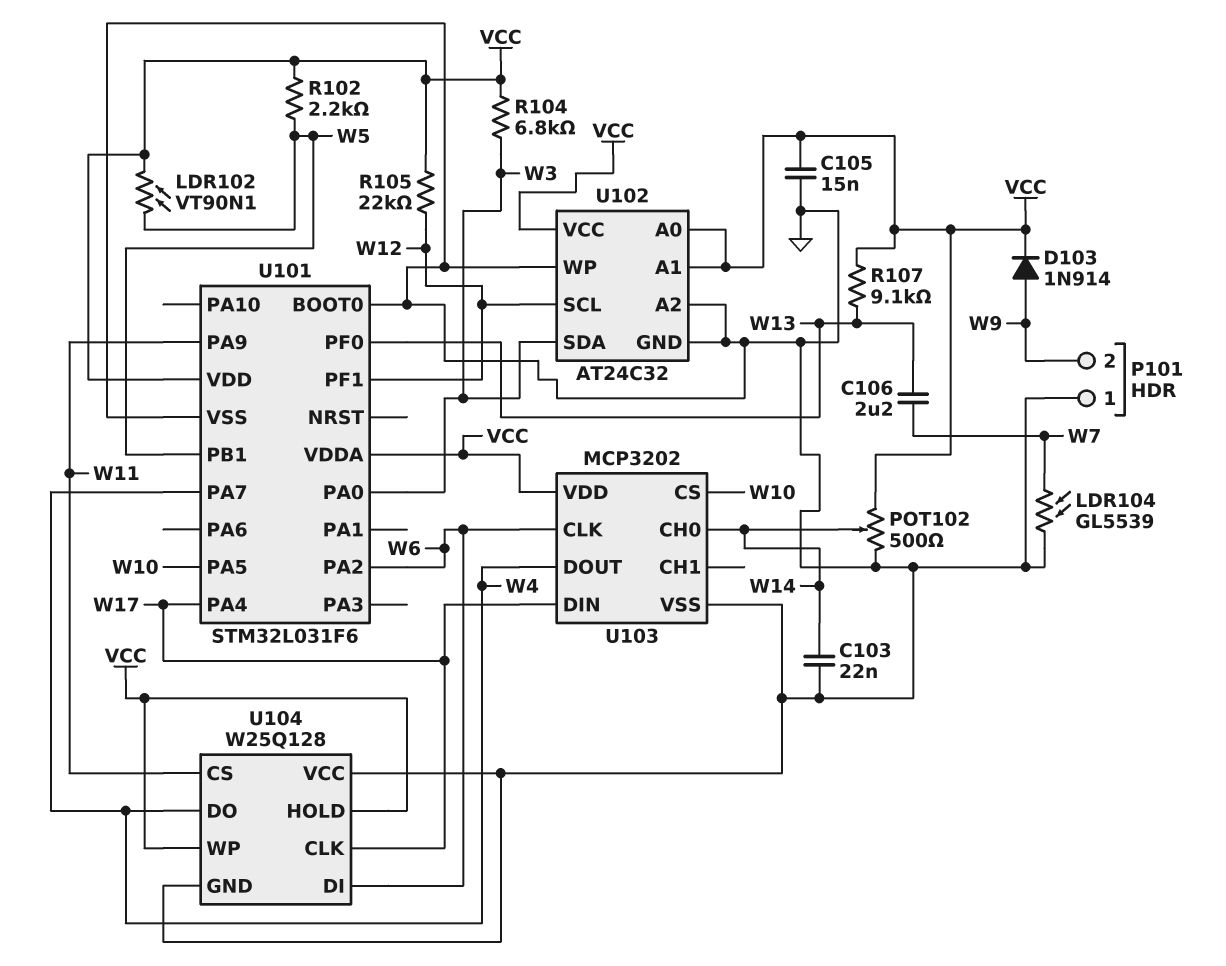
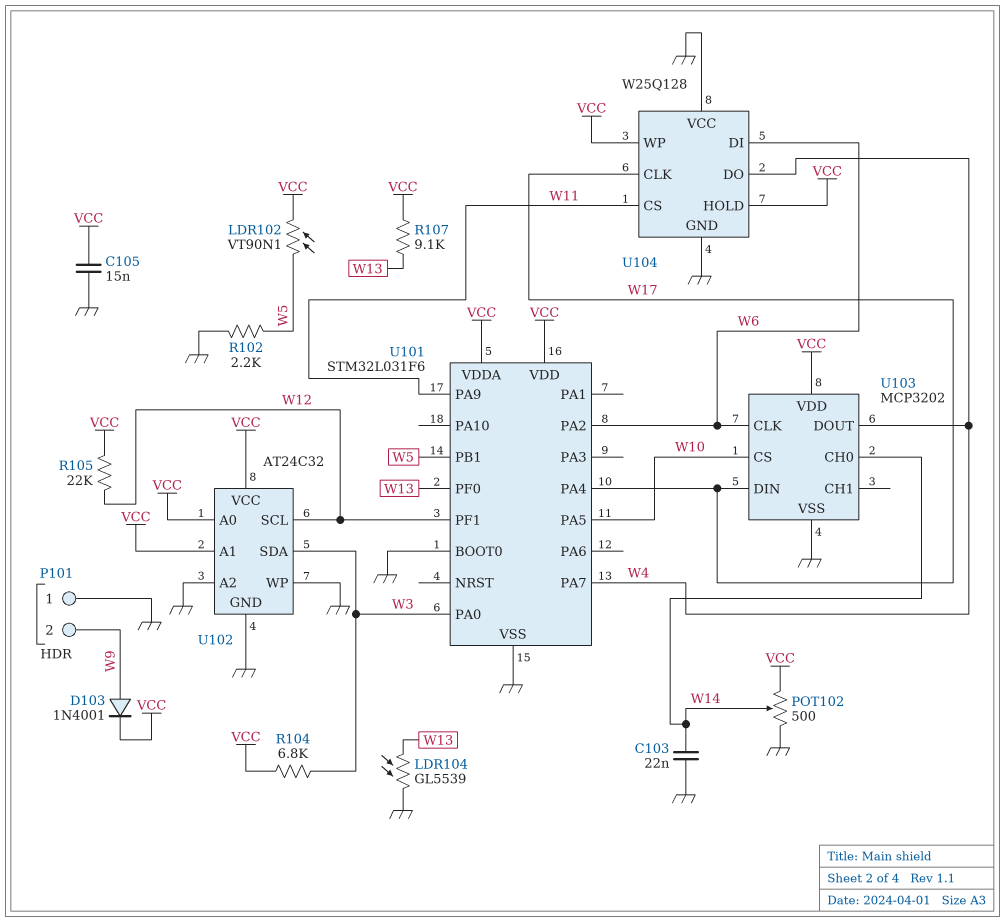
C106: 2.2uF (W7, W13) -> none
D103: diode 1N914 (A W9, K VCC) -> diode 1N4001 (A W9, K VCC)
LDR104: GL5539 (GND, W7) -> GL5539 (GND, W13)
R102: 2.2k (VCC, W5) -> 2.2k (GND, W5)

